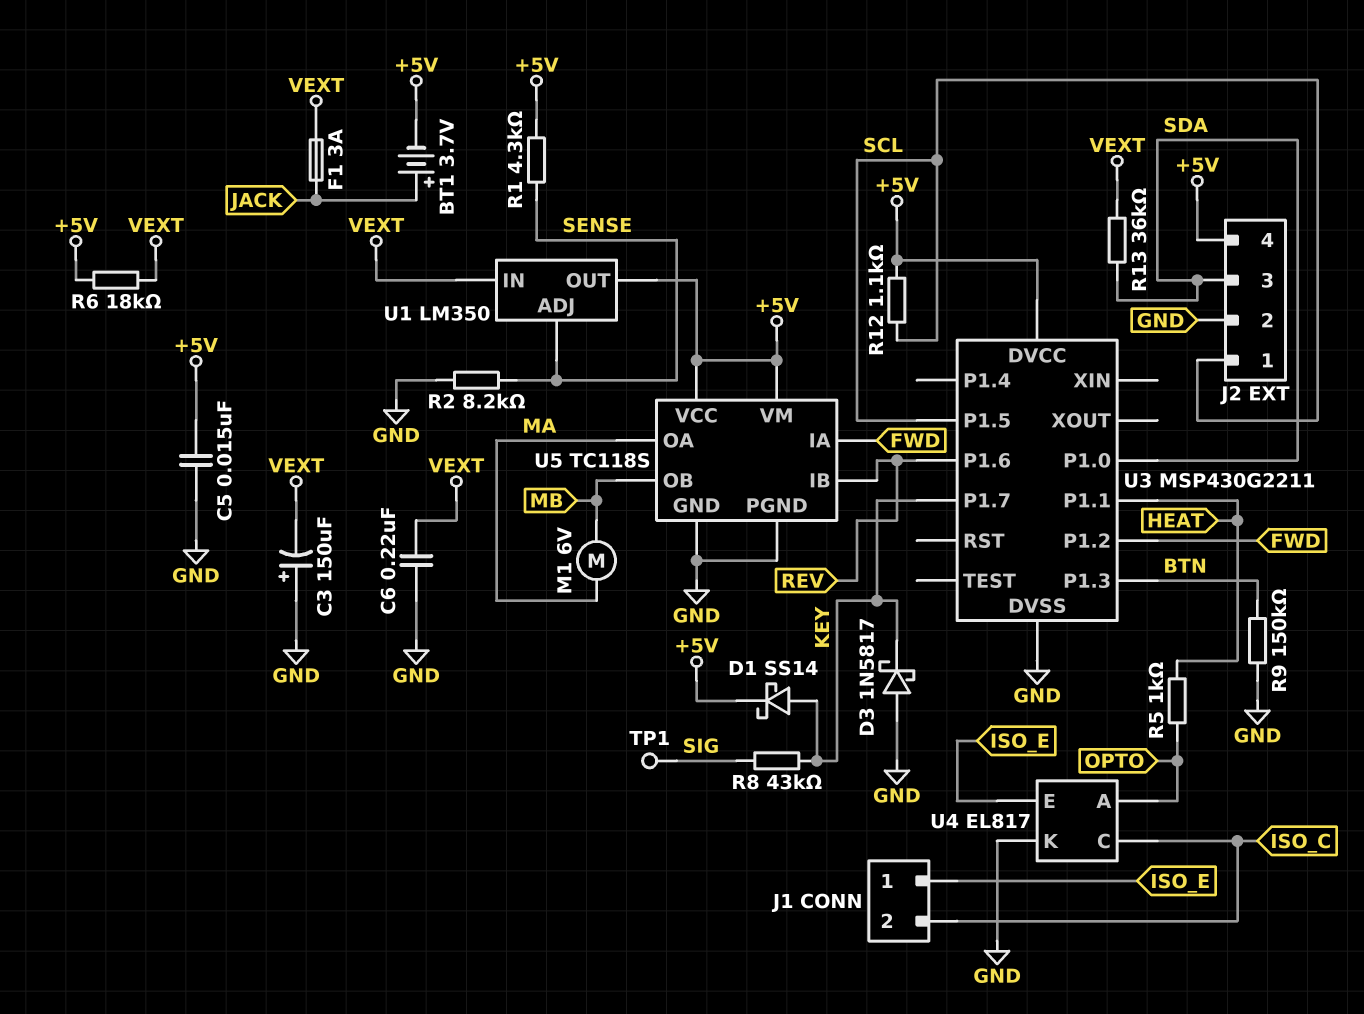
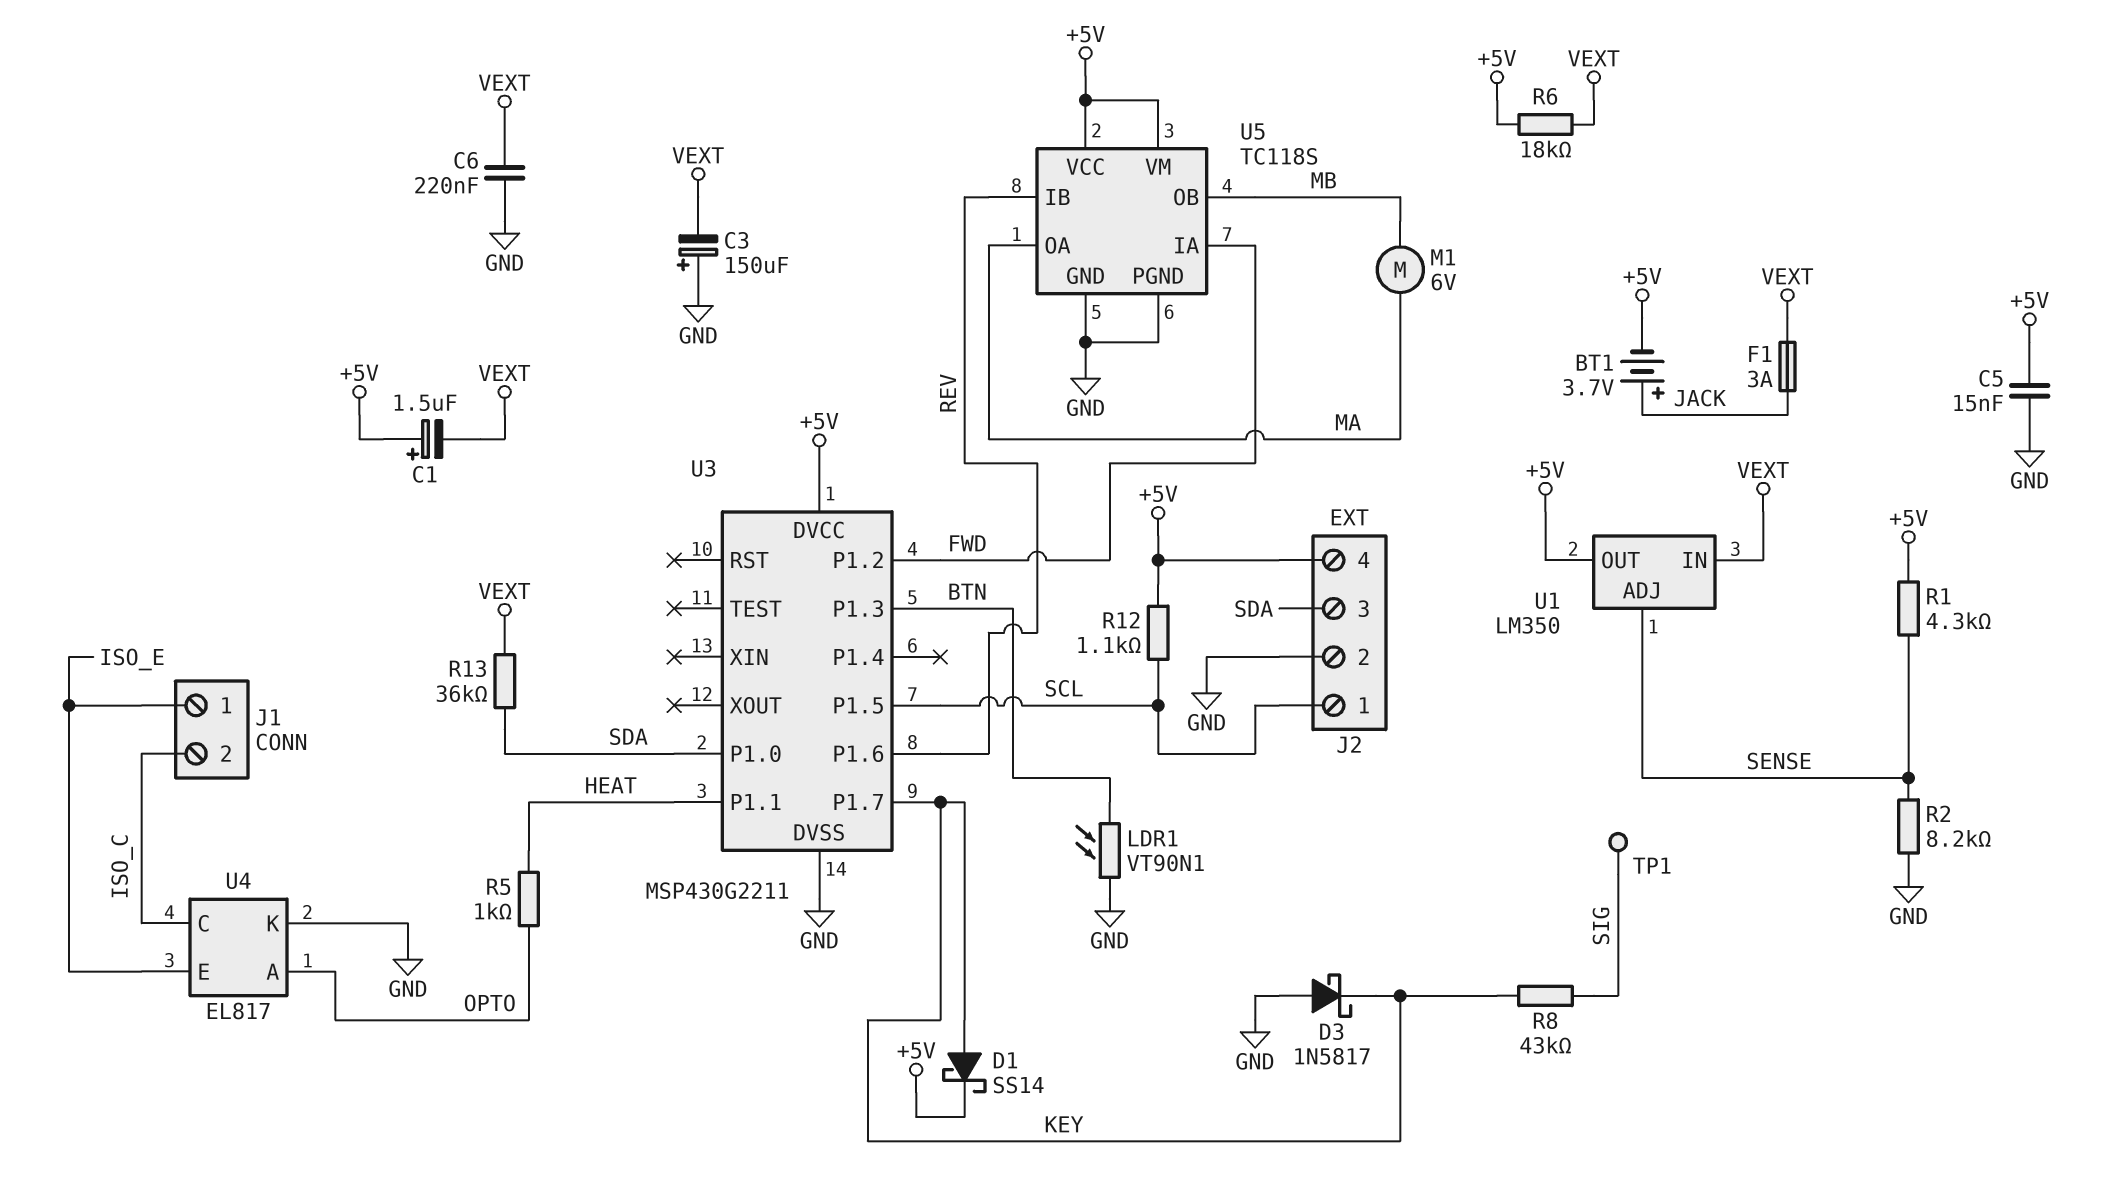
C1: none -> 1.5uF (plus +5V, minus VEXT)
LDR1: none -> VT90N1 (BTN, GND)
R9: 150k (BTN, GND) -> none

